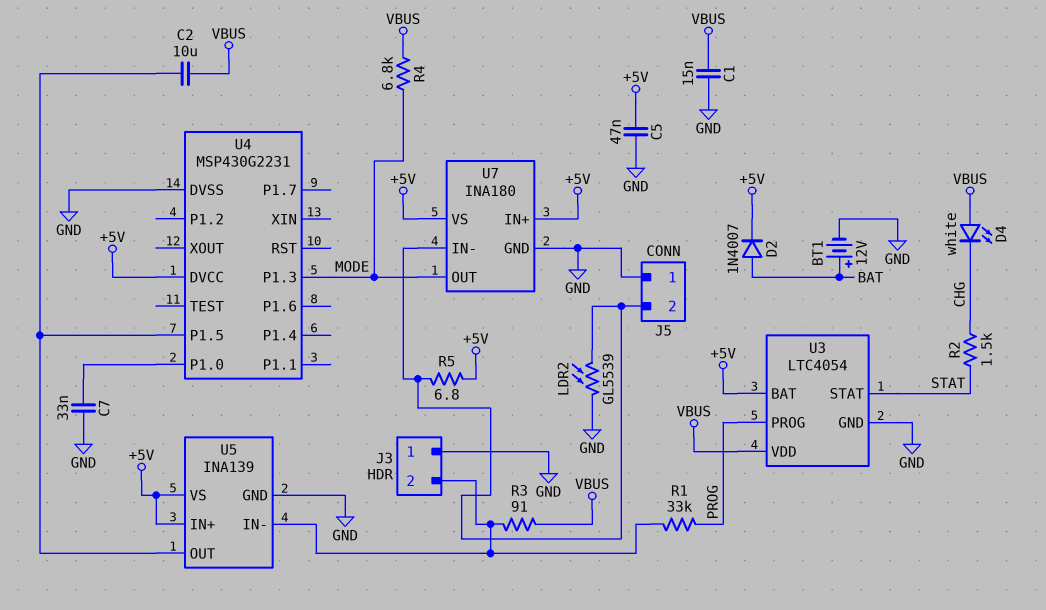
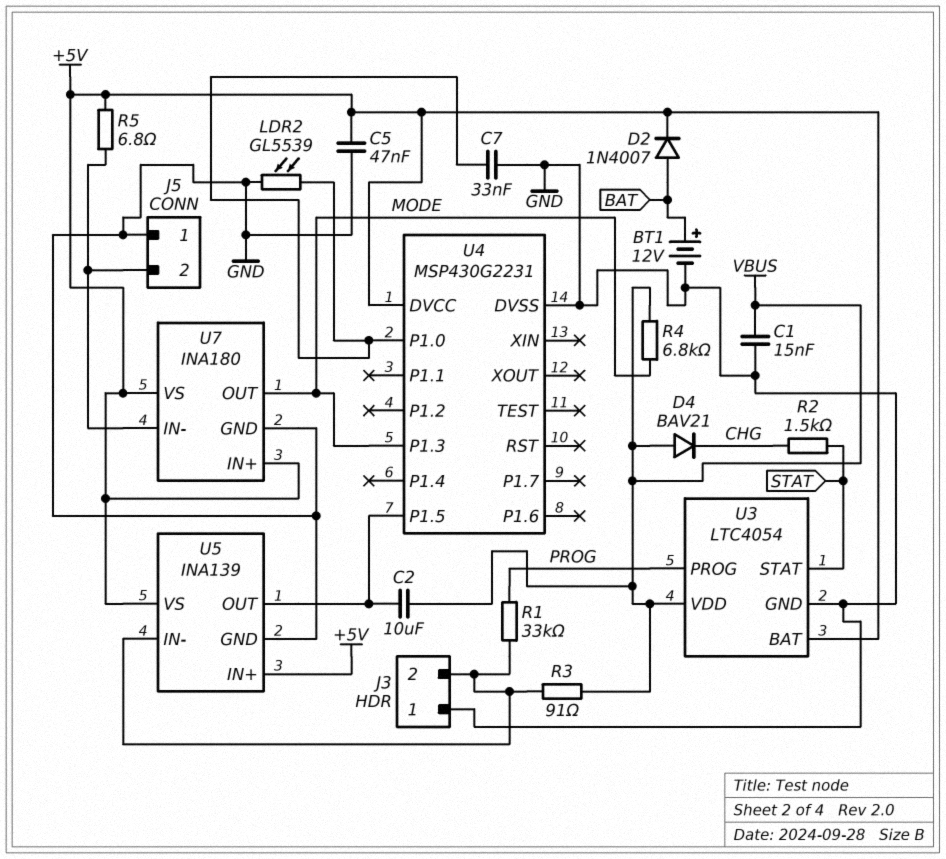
D4: LED white (A VBUS, K CHG) -> diode BAV21 (A VBUS, K CHG)
LDR2: GL5539 (GND, J5/2) -> GL5539 (GND, U4/P1.0)

